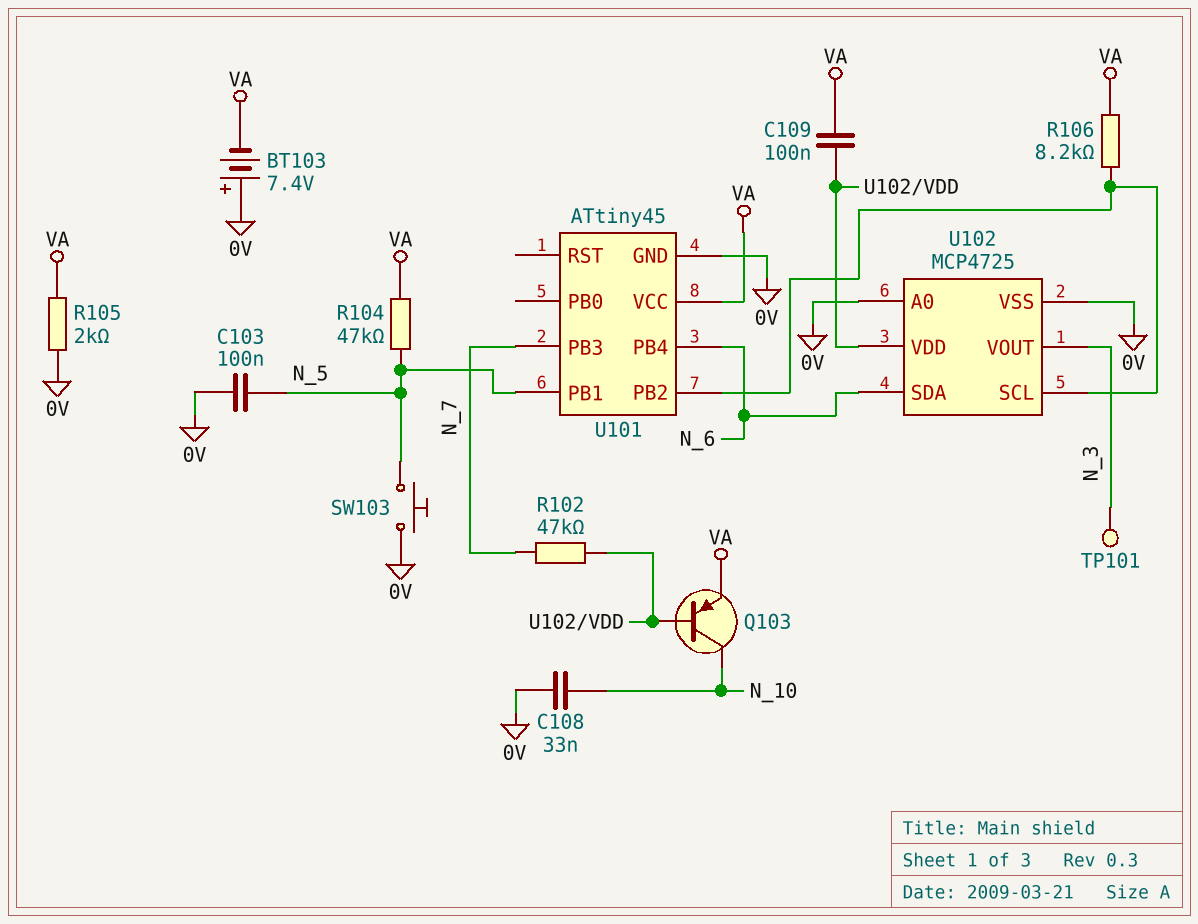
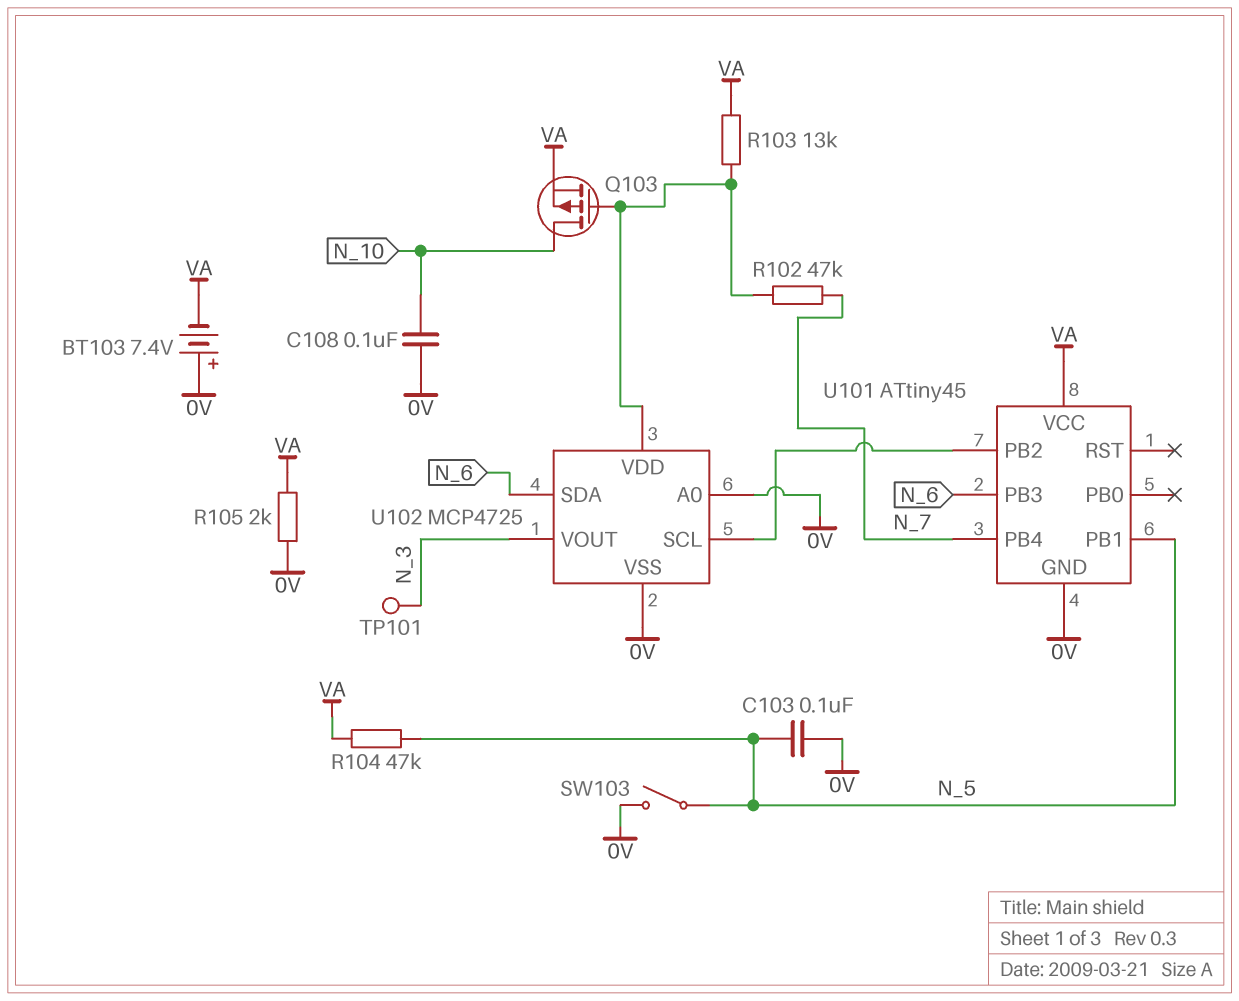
C108: 33nF (0V, N_10) -> 100nF (0V, N_10)
C109: 100nF (U102/VDD, VA) -> none
Q103: PNP (B U102/VDD, C N_10, E VA) -> PMOS (G U102/VDD, D N_10, S VA)
R103: none -> 13k (U102/VDD, VA)
R106: 8.2k (U101/PB2, VA) -> none
SW103: button (0V, N_5) -> switch (0V, N_5)
U101 pin PB3: N_7 -> N_6
U101 pin PB4: N_6 -> N_7

